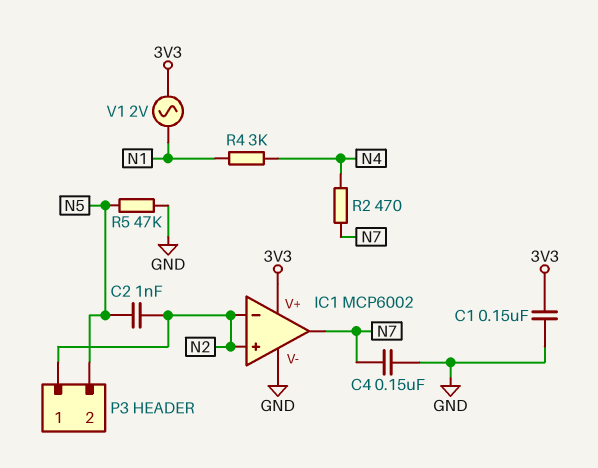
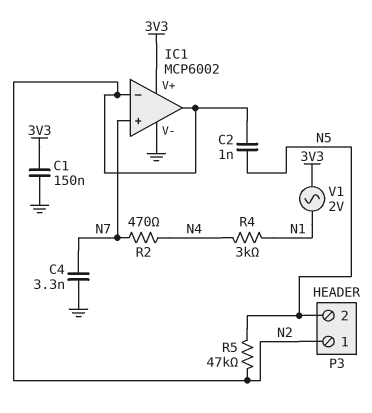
C4: 150nF (GND, N7) -> 3.3nF (GND, N7)
IC1 pin in+: N2 -> N7
IC1 pin out: N7 -> N2
R5: 47k (GND, N5) -> 47k (N2, N5)

